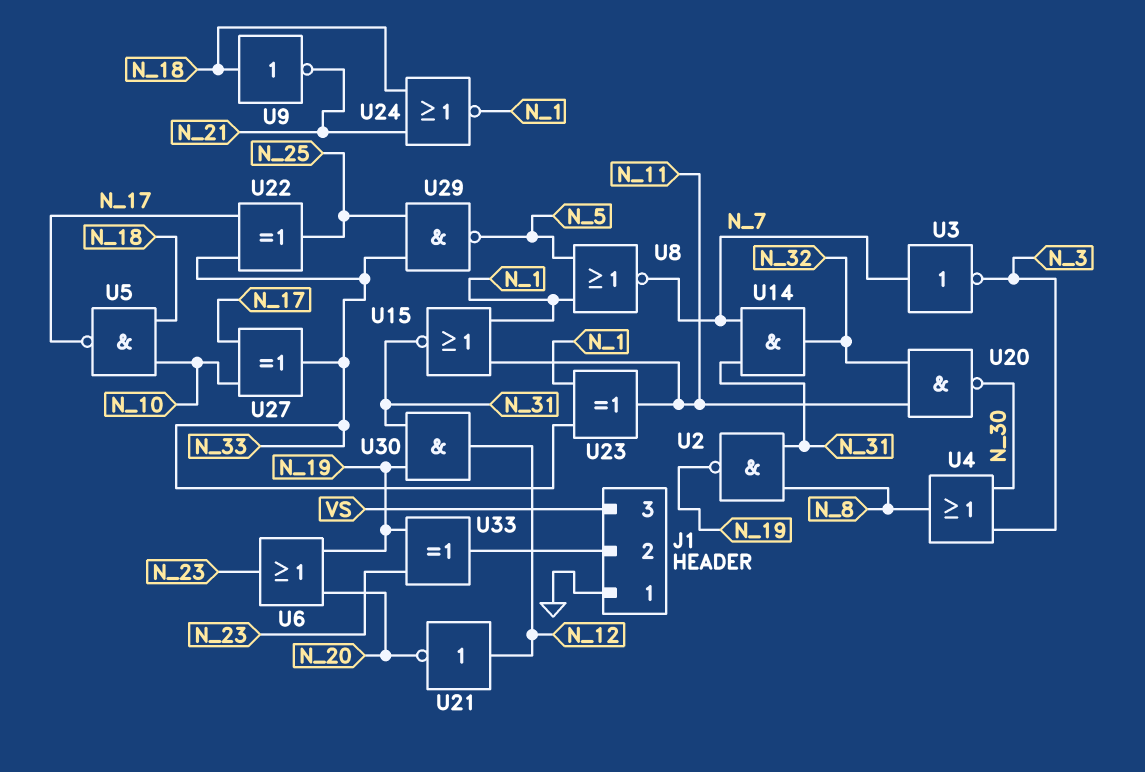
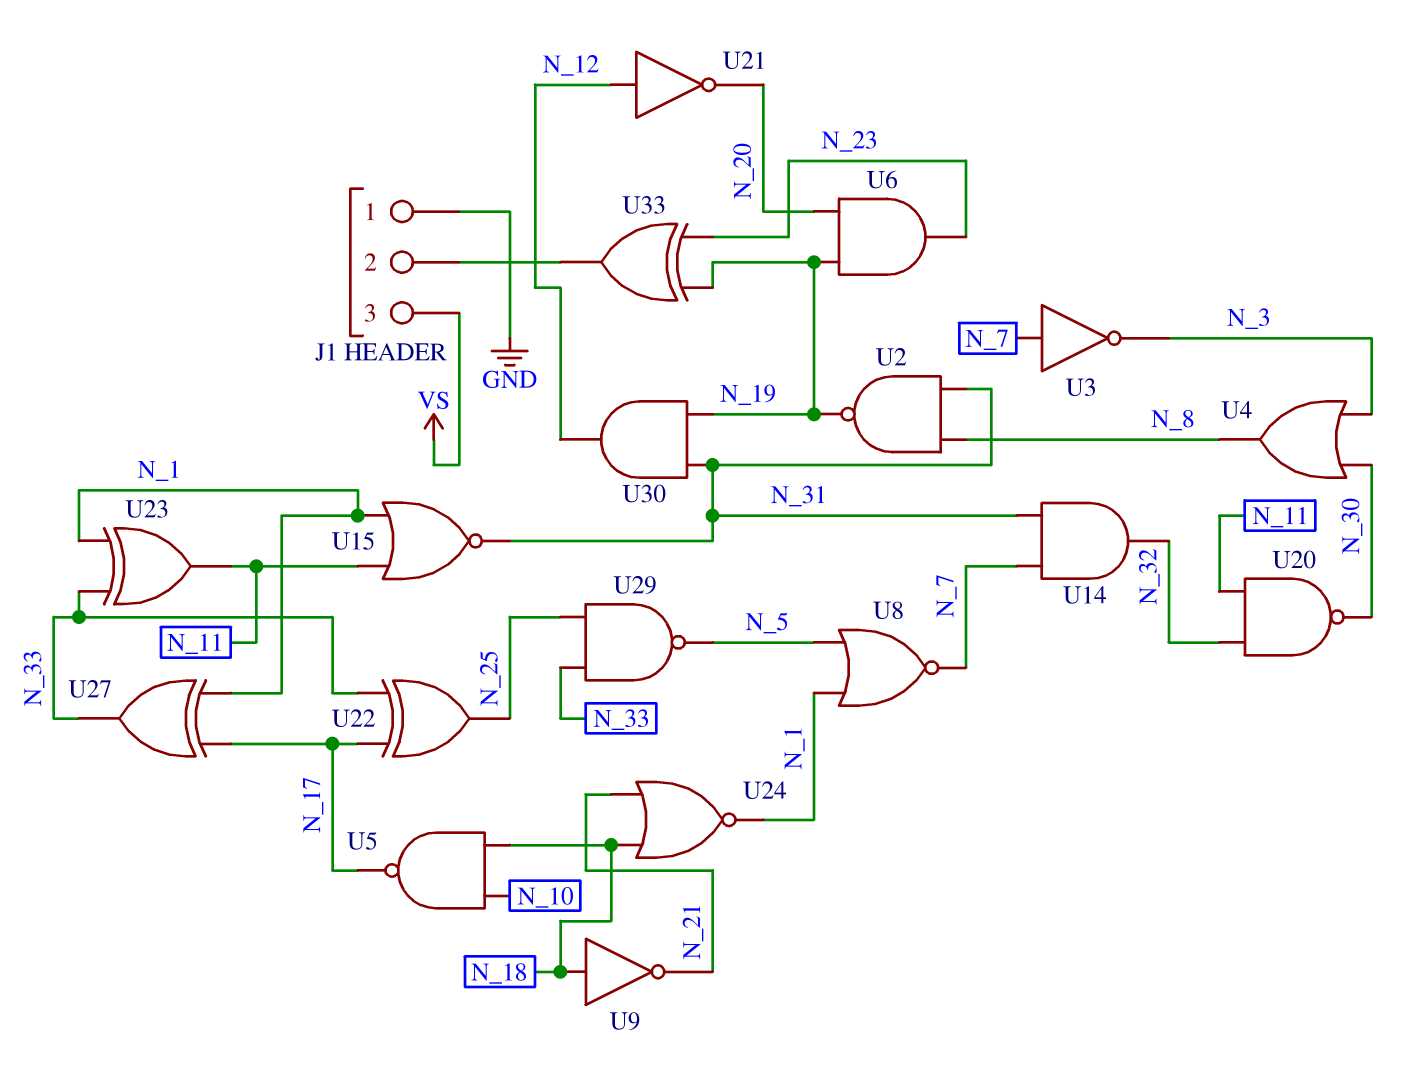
U6: OR (in N_19, in N_20, out N_23) -> AND (in N_19, in N_20, out N_23)
U27: XOR (in N_10, in N_17, out N_33) -> XOR (in N_1, in N_17, out N_33)

